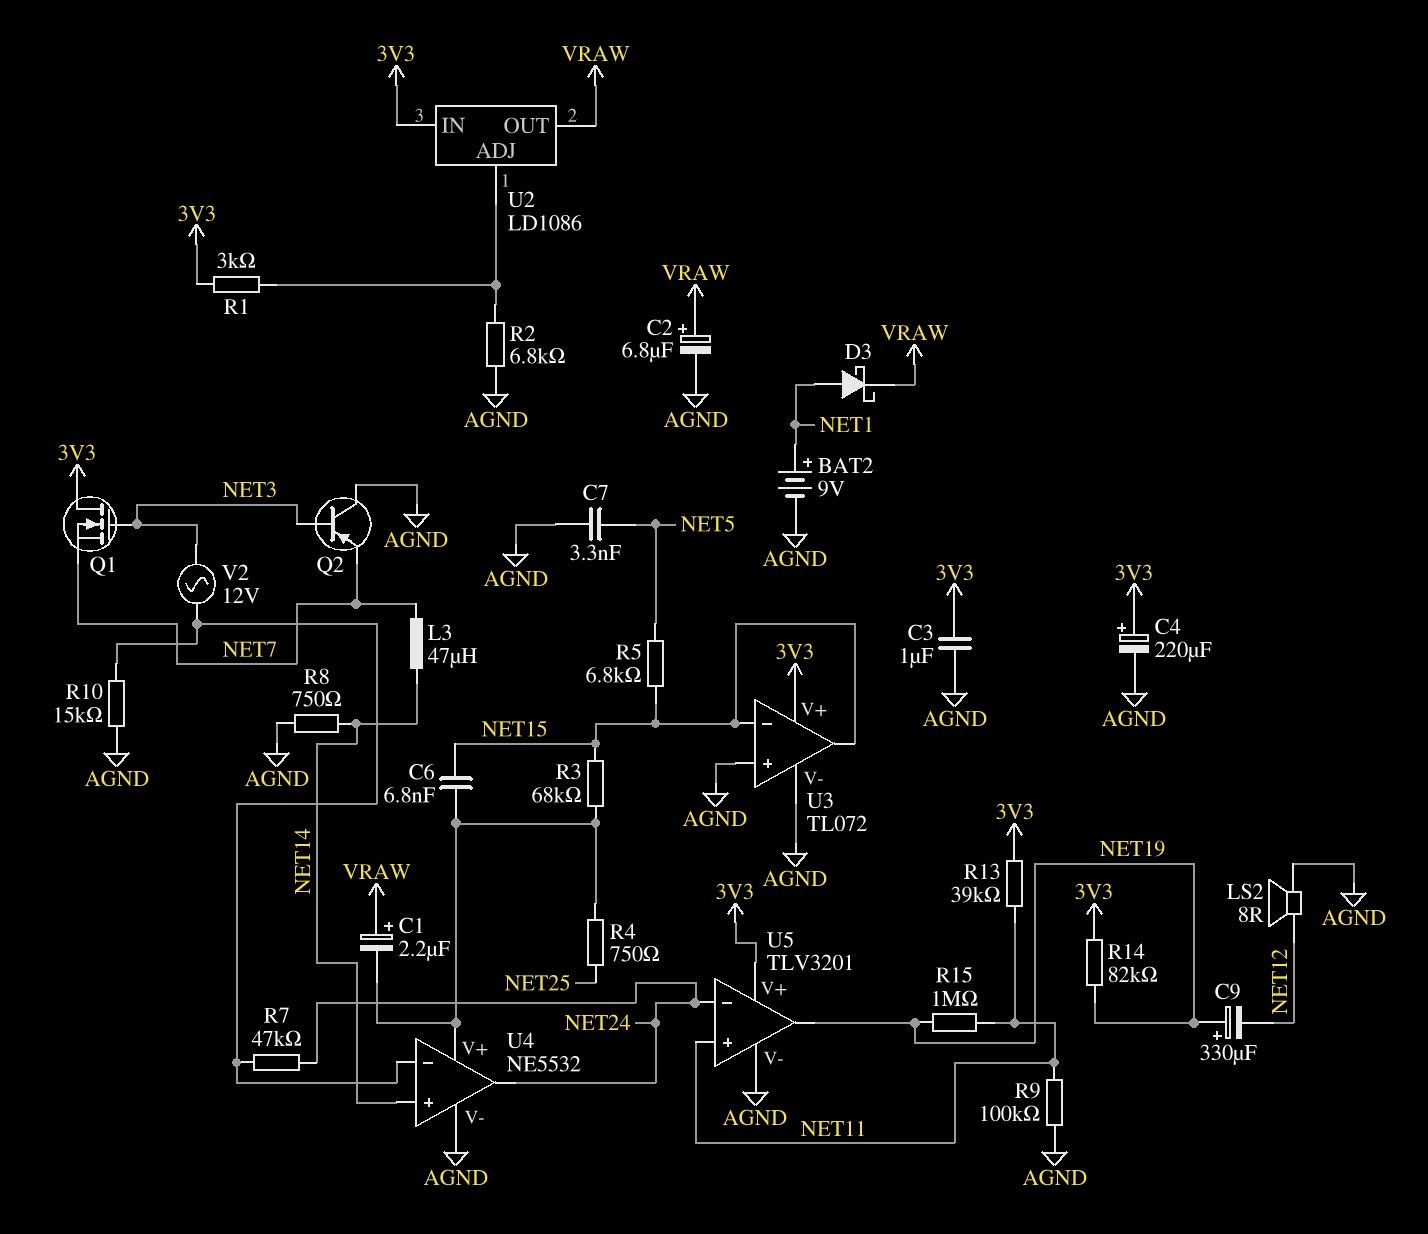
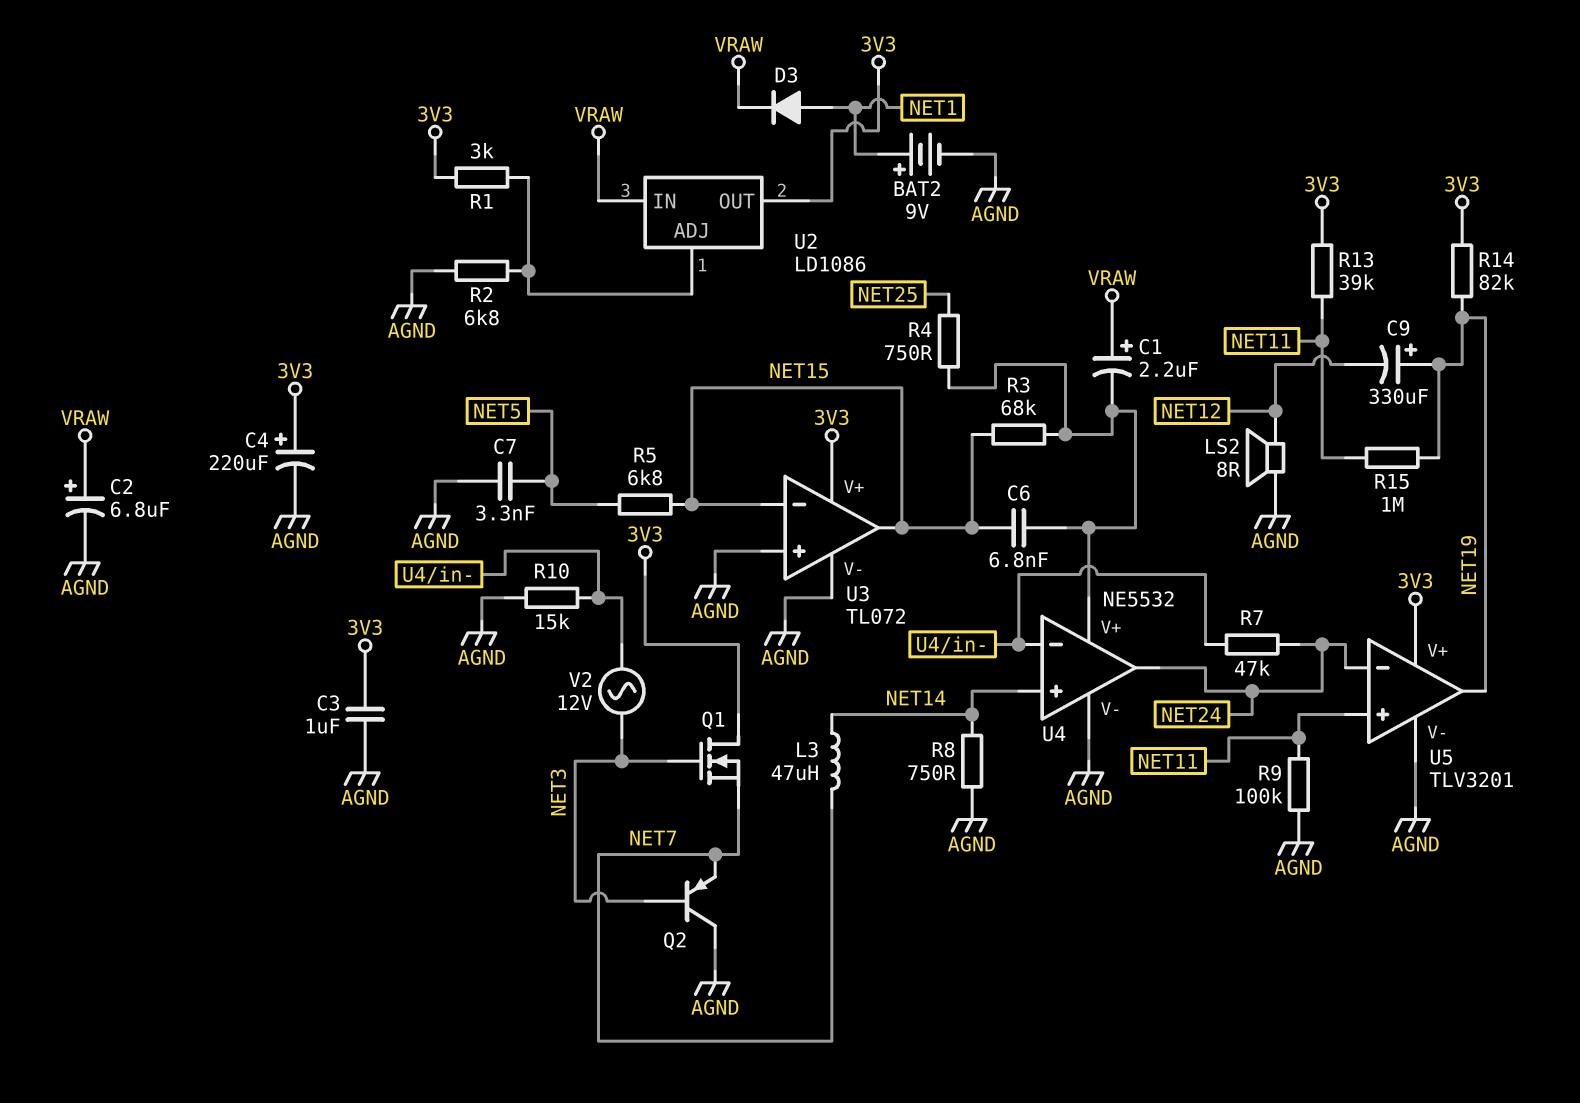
D3: schottky (A NET1, K VRAW) -> diode (A NET1, K VRAW)
U2 pin IN: 3V3 -> VRAW
U2 pin OUT: VRAW -> 3V3

